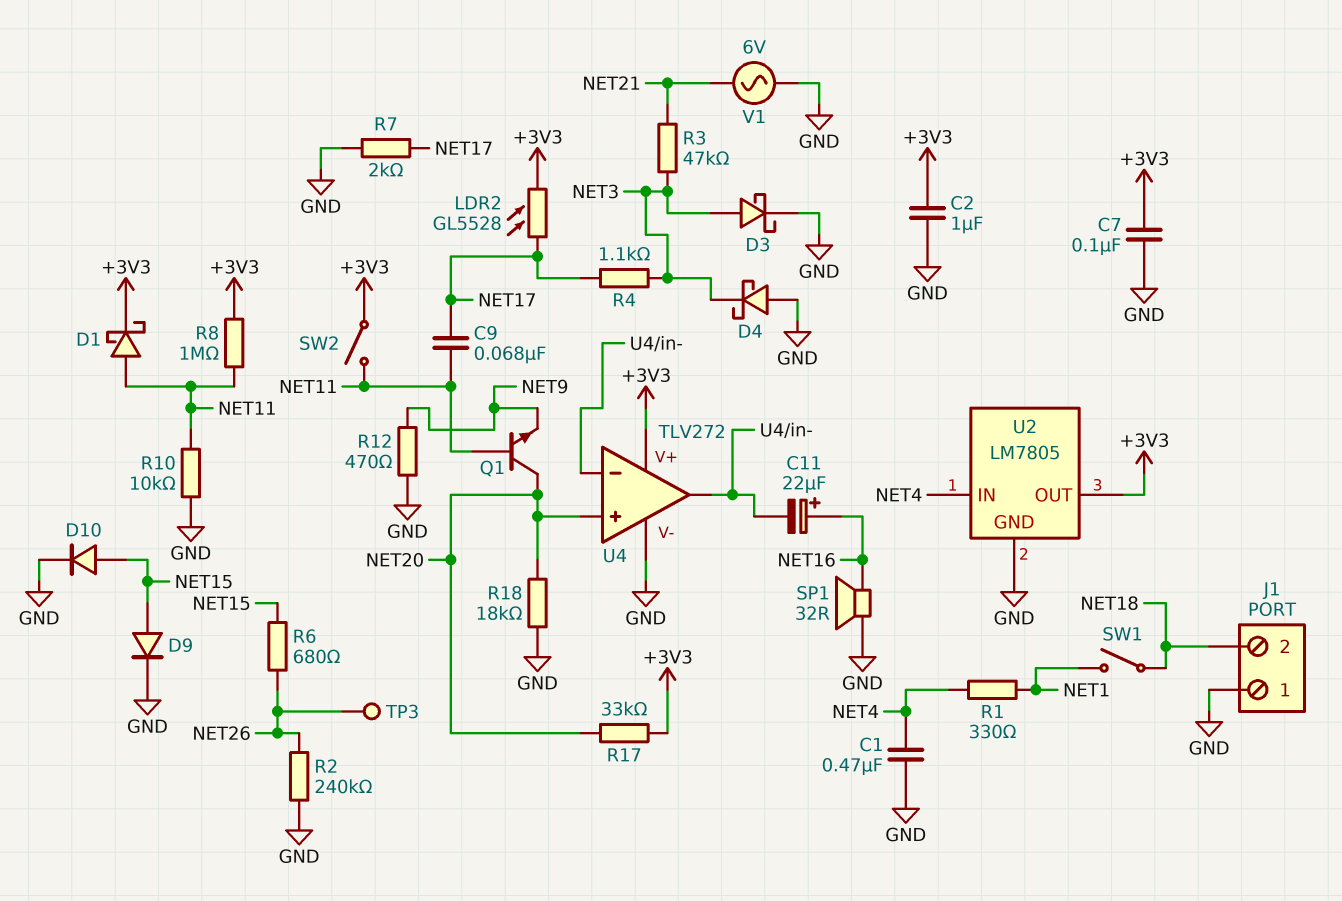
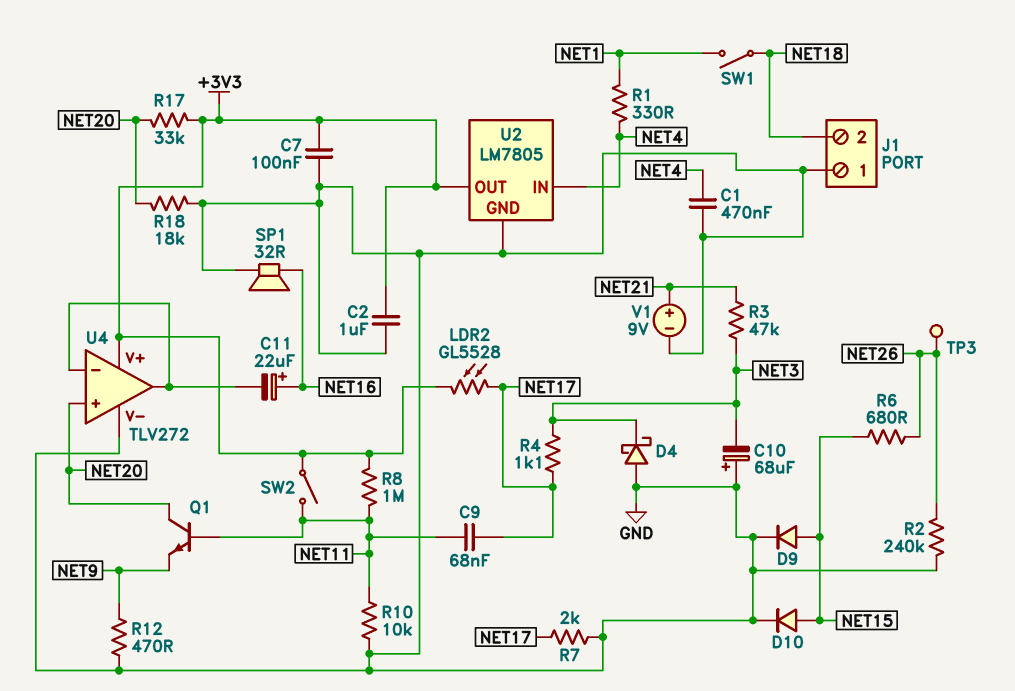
C10: none -> 68uF (plus GND, minus NET3)
D1: schottky (A NET11, K +3V3) -> none
D3: schottky (A NET3, K GND) -> none
V1: AC 6V (GND, NET21) -> 9V (plus NET21, minus GND)

